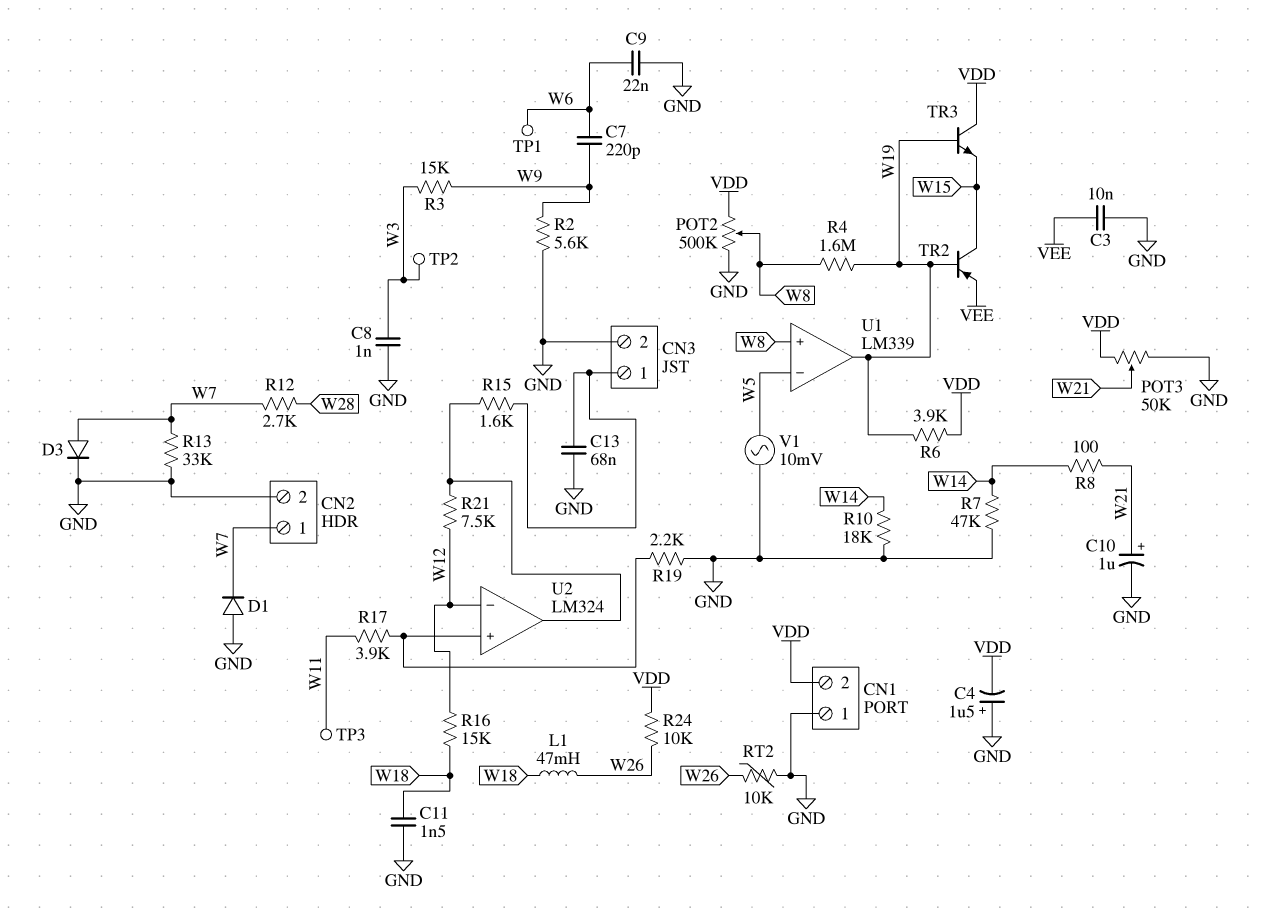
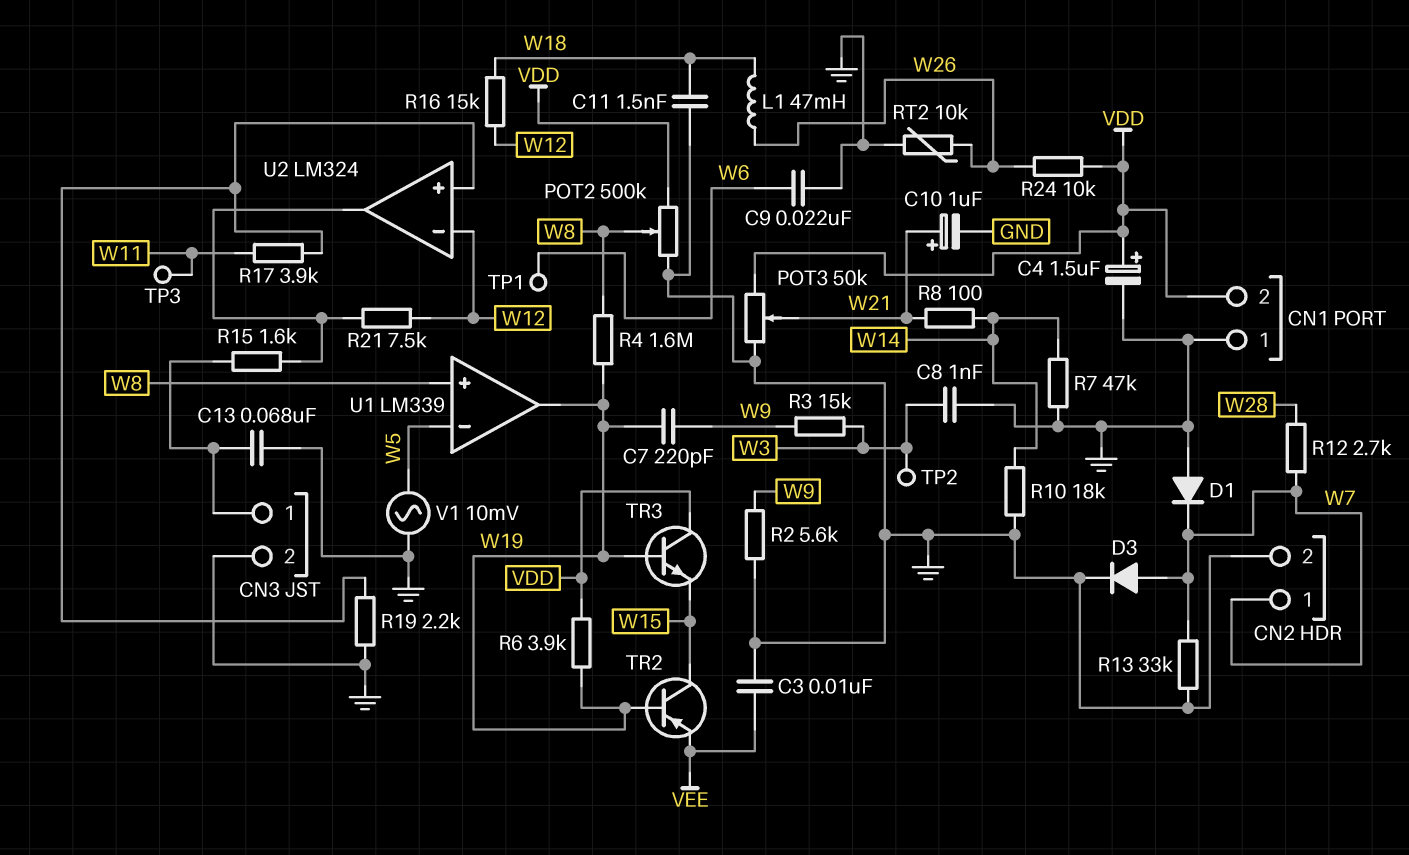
C4: 1.5uF (plus GND, minus VDD) -> 1.5uF (plus VDD, minus GND)
C7: 220pF (W6, W9) -> 220pF (W9, W19)

